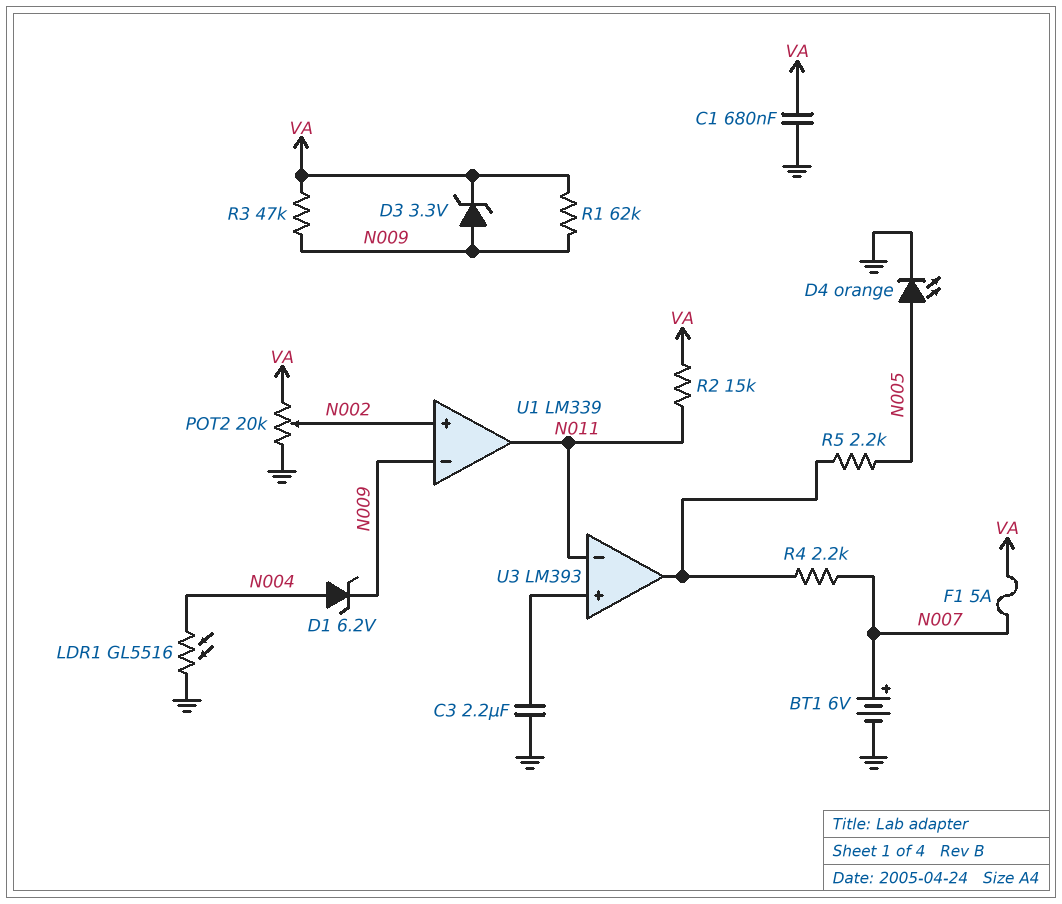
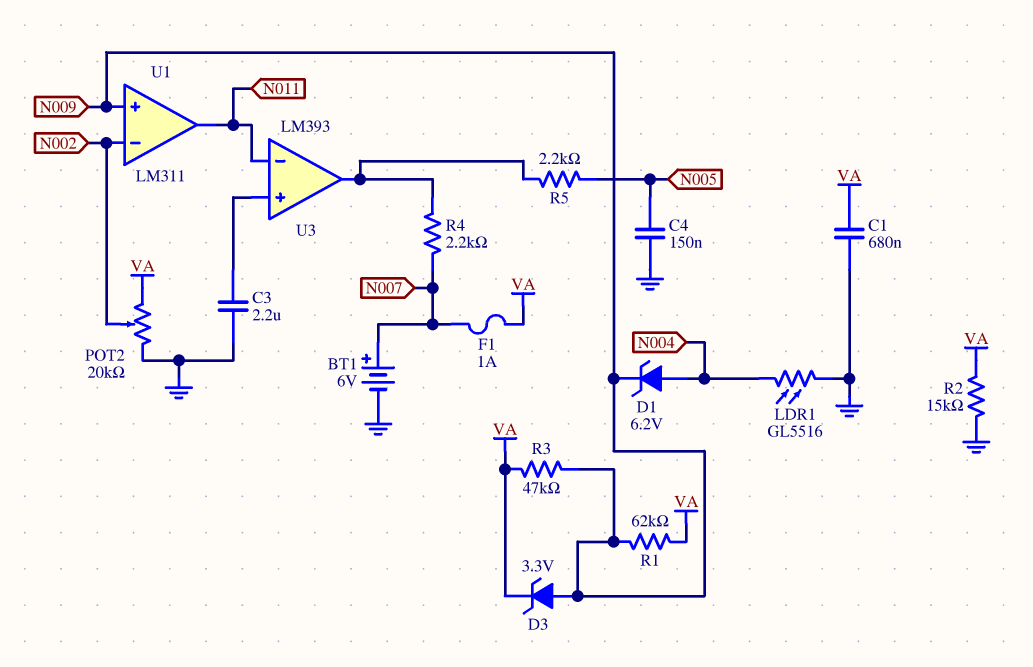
C4: none -> 150nF (GND, N005)
D4: LED orange (A N005, K GND) -> none
F1: 5A (N007, VA) -> 1A (N007, VA)
R2: 15k (N011, VA) -> 15k (GND, VA)
U1: LM339 -> LM311
U1 pin in+: N002 -> N009
U1 pin in-: N009 -> N002

